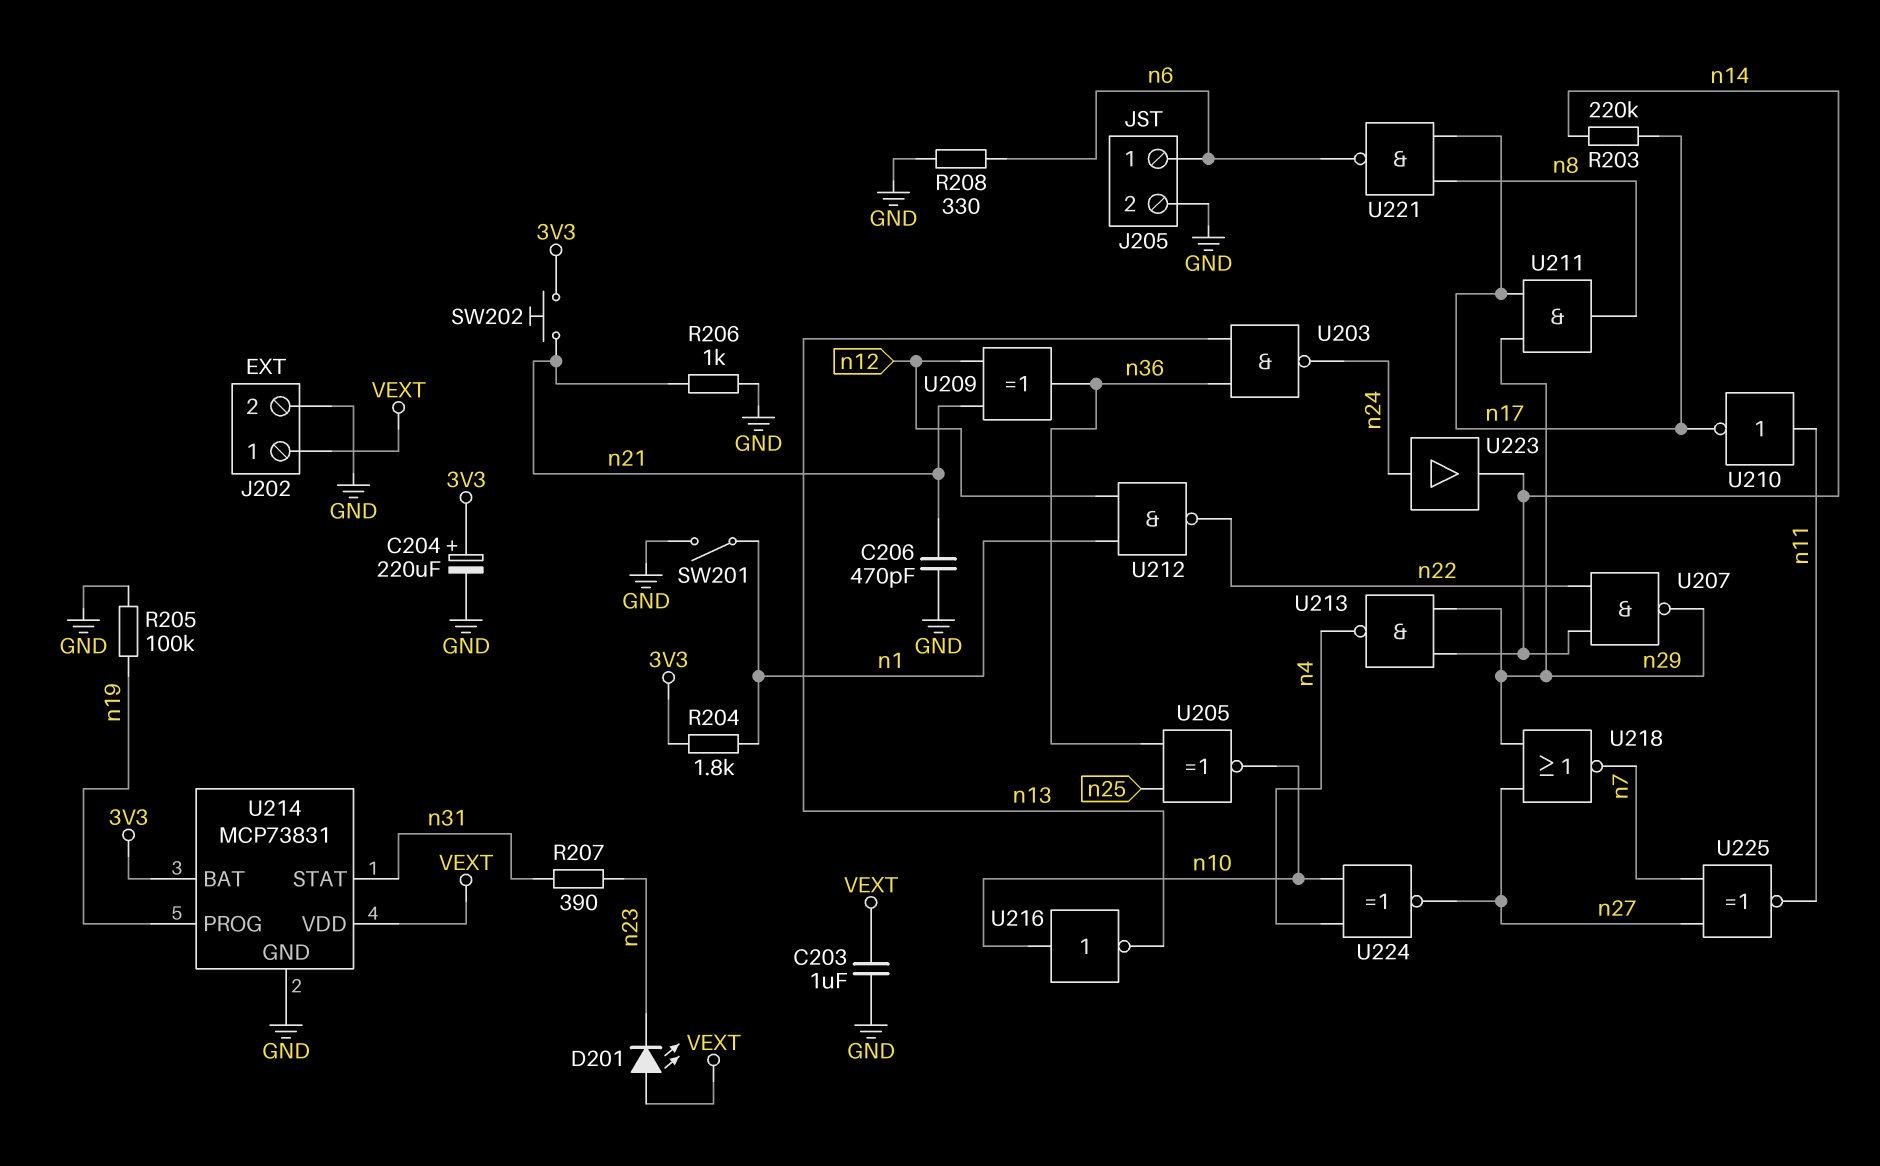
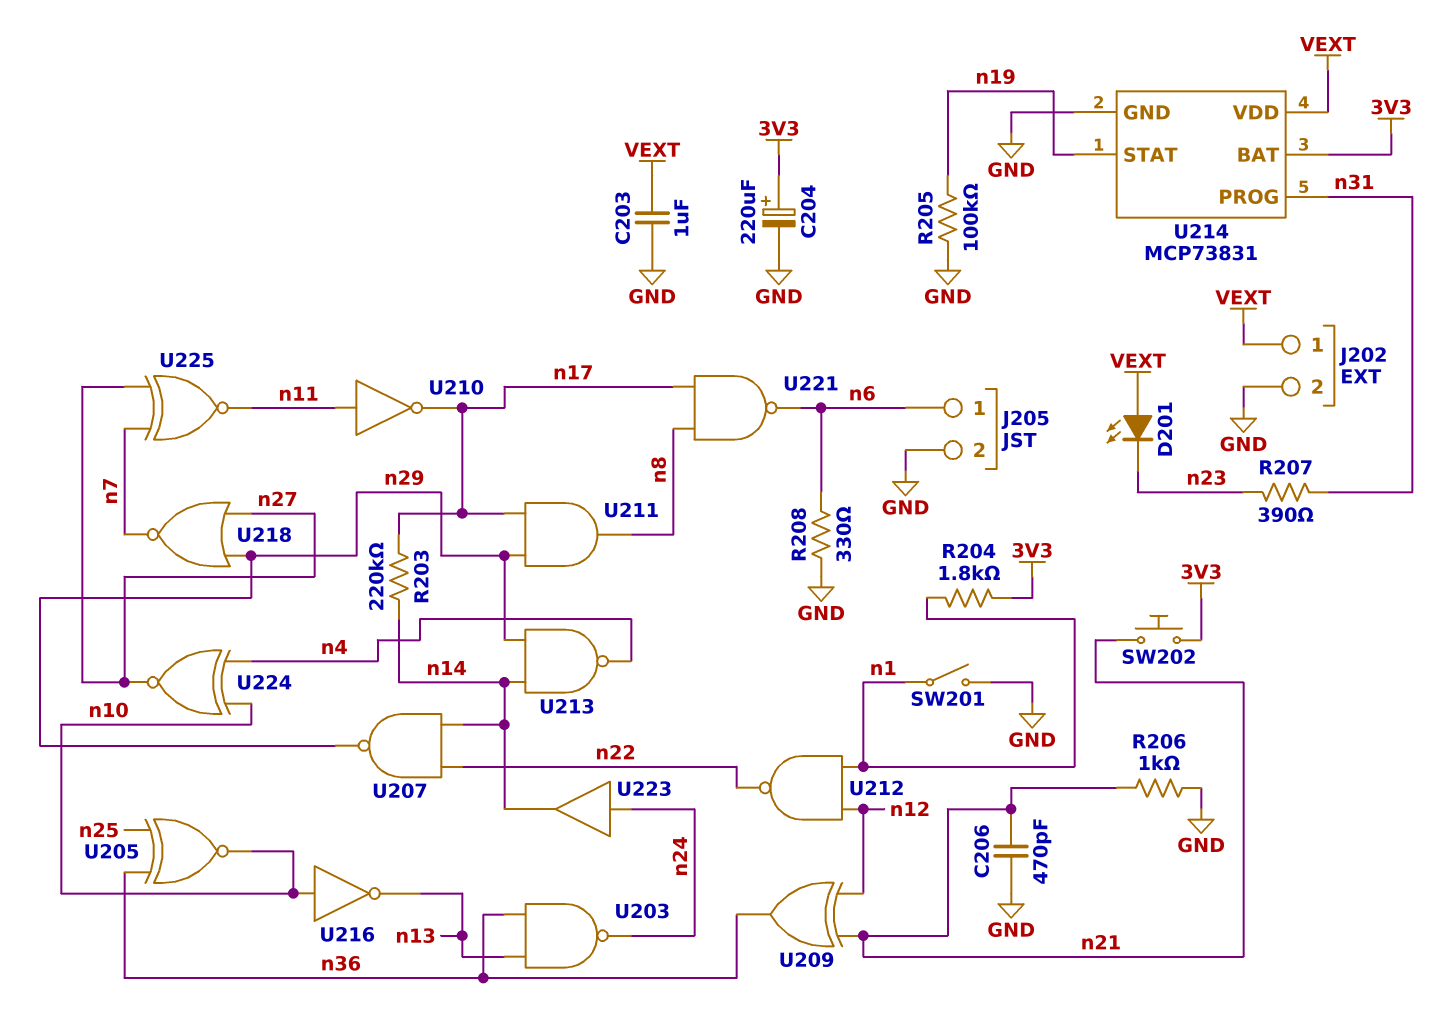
U214 pin PROG: n19 -> n31
U214 pin STAT: n31 -> n19

